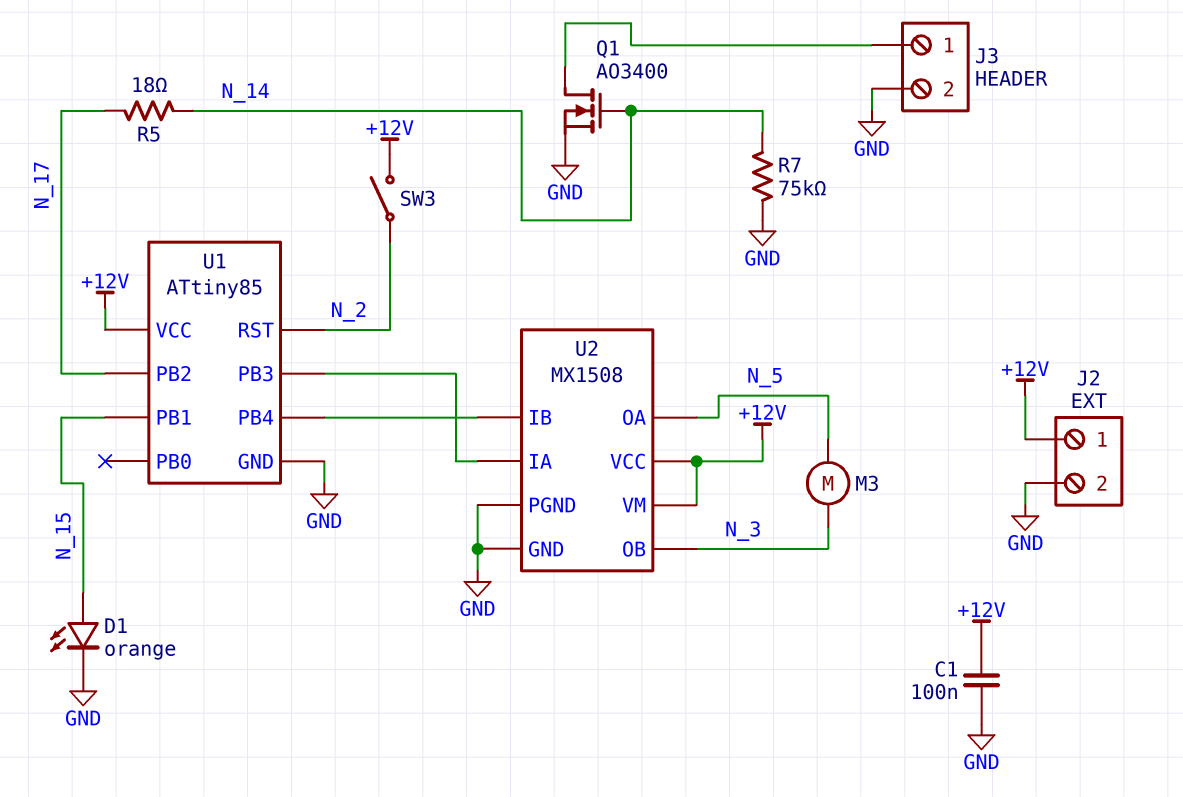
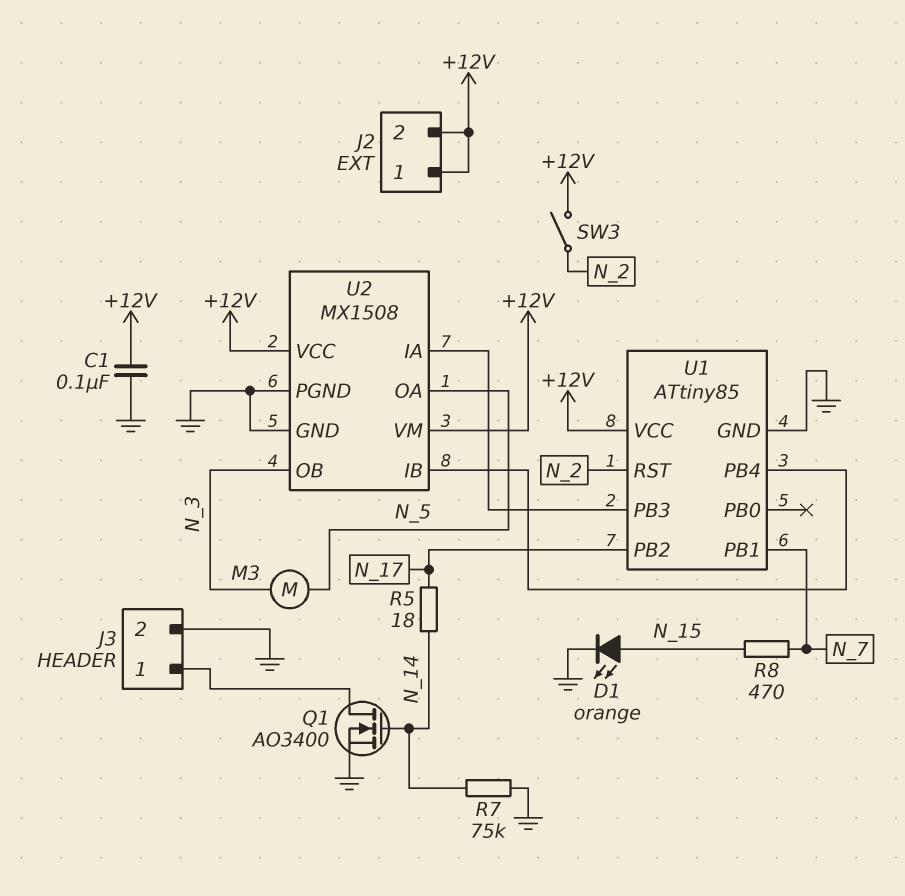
J2 pin 2: GND -> +12V
R8: none -> 470 (N_7, N_15)
U1 pin PB1: N_15 -> N_7

